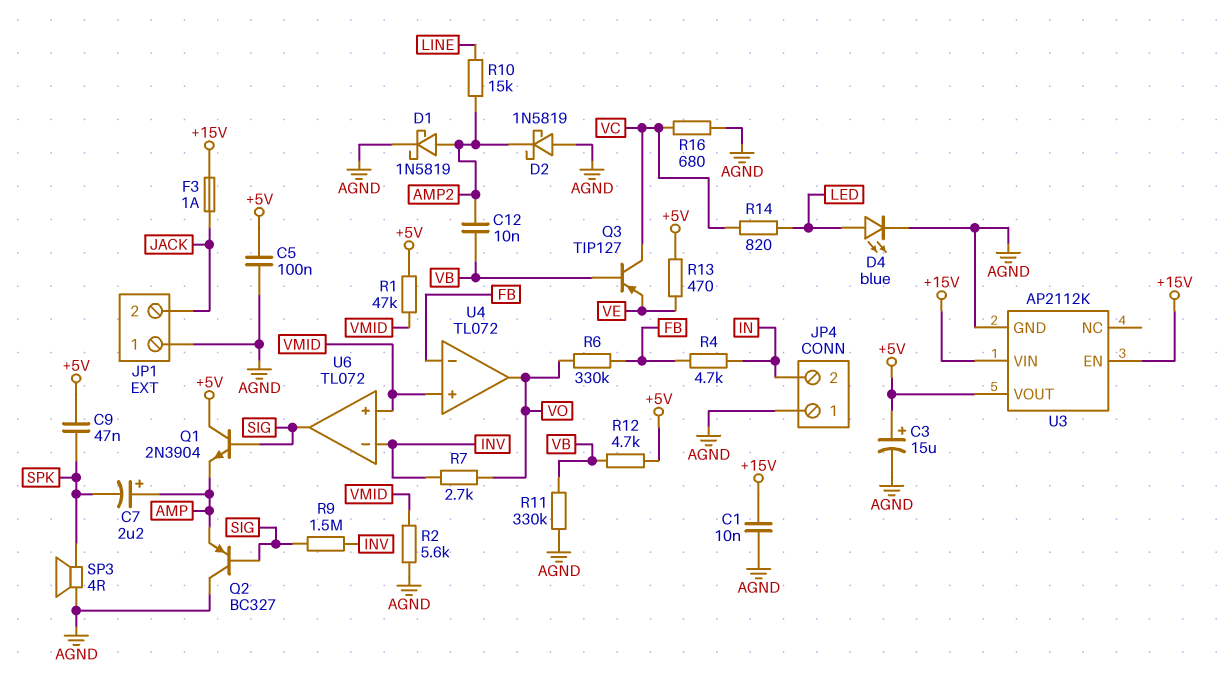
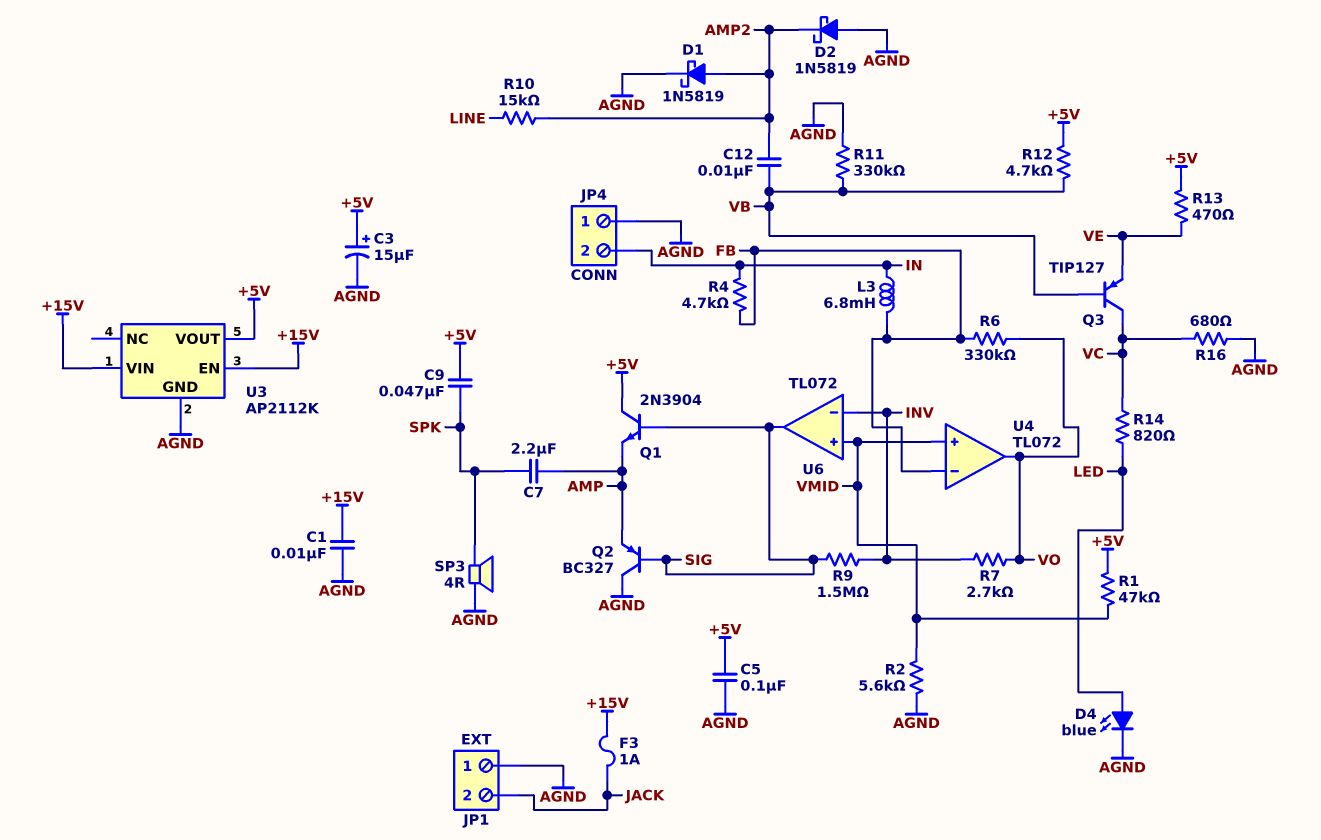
C7: 2.2uF (plus AMP, minus SPK) -> 2.2uF (AMP, SPK)
L3: none -> 6.8mH (FB, IN)

